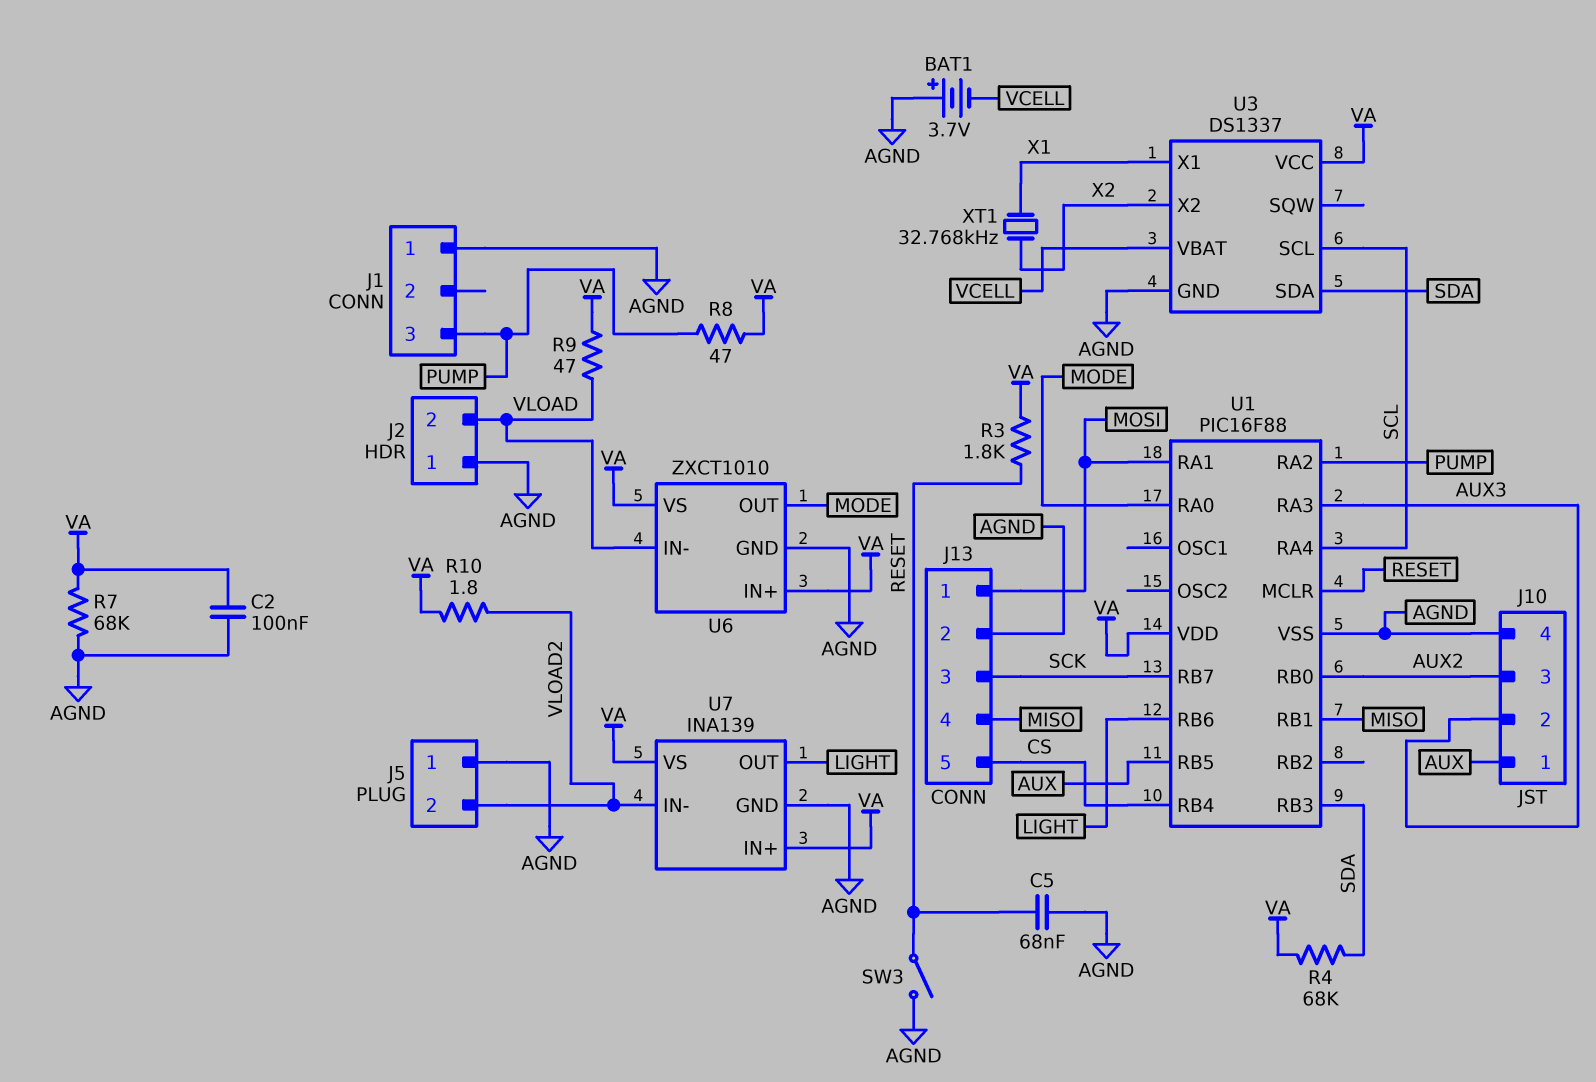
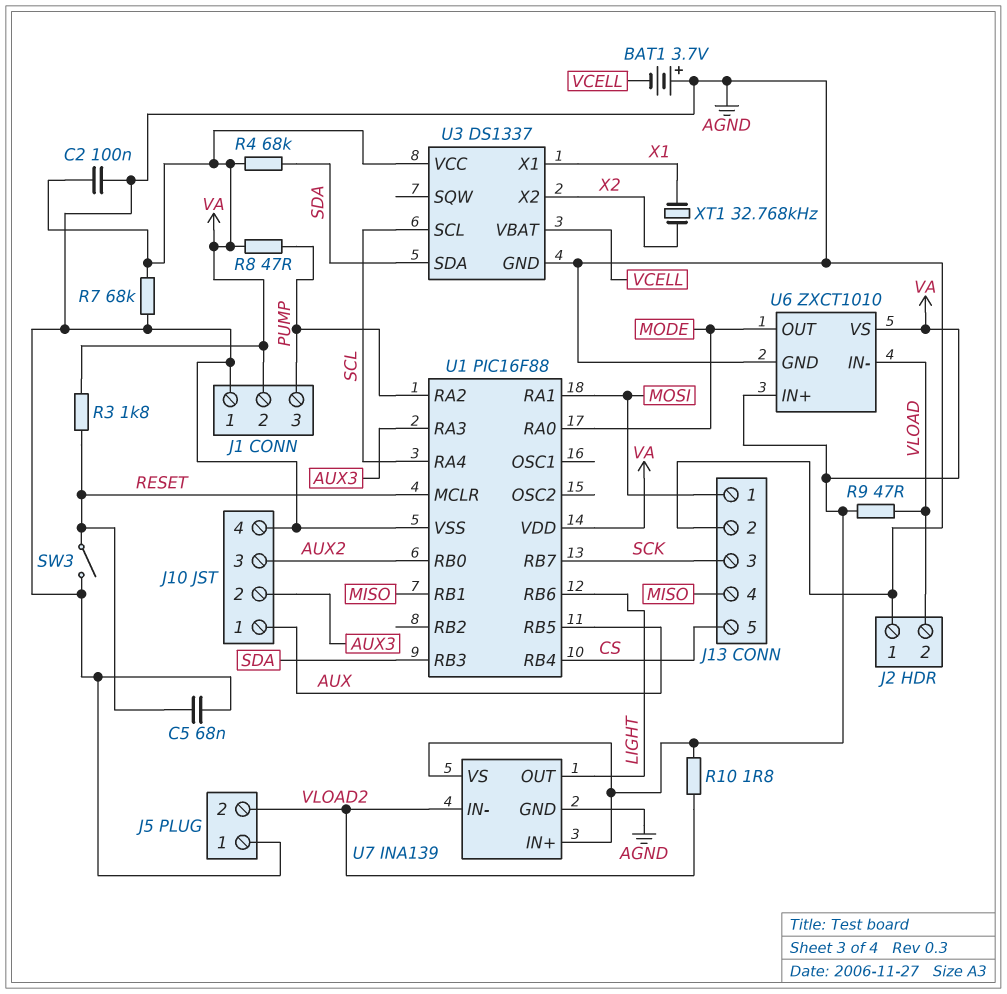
J1 pin 2: none -> VA

